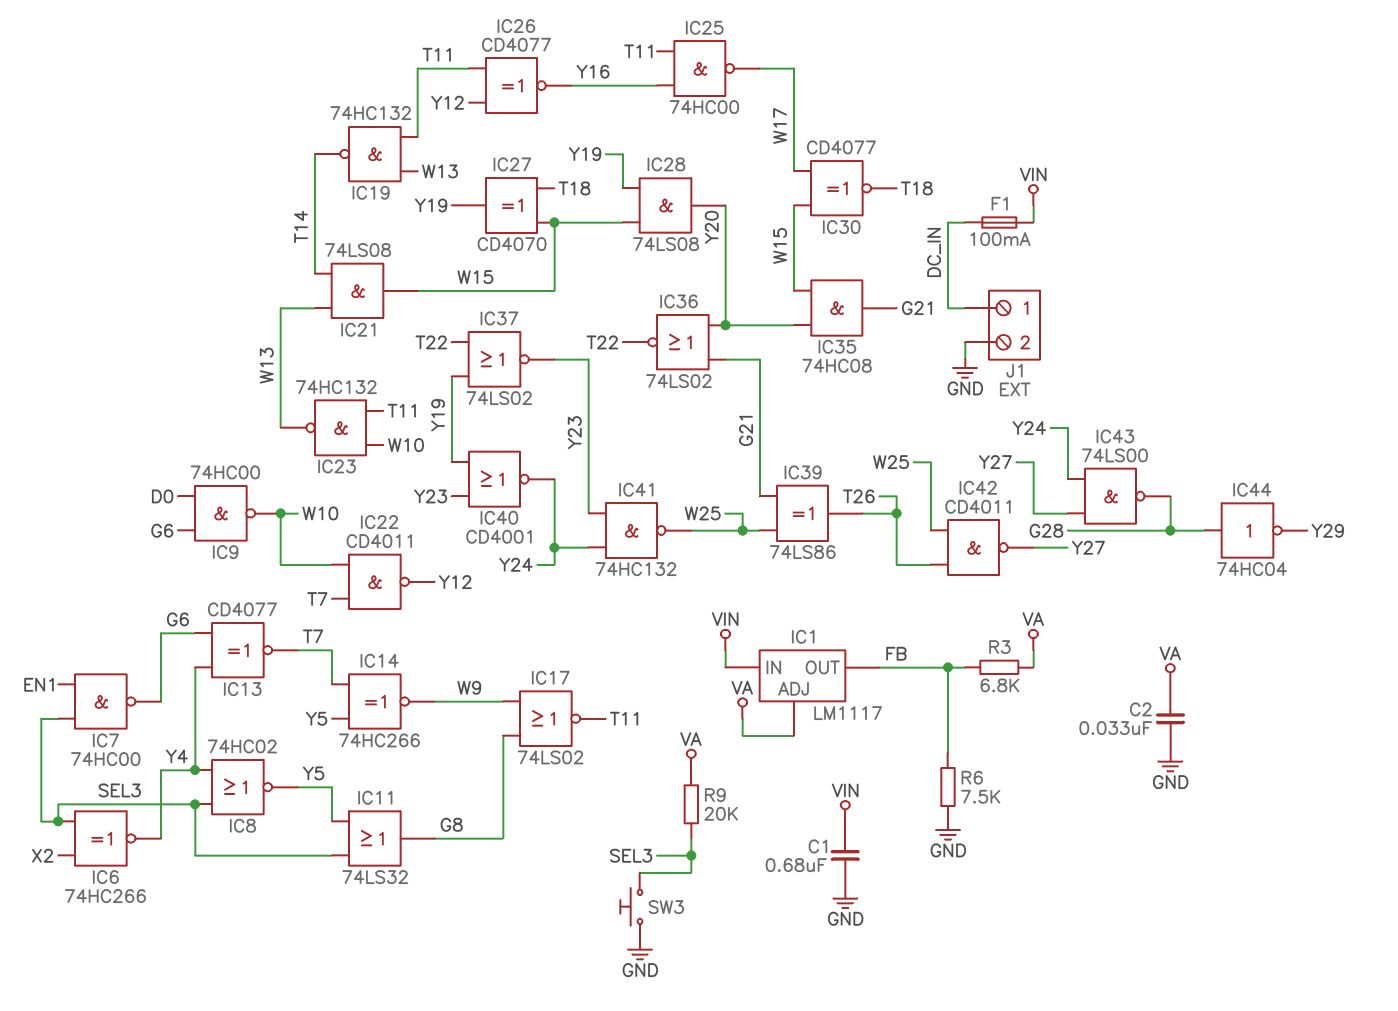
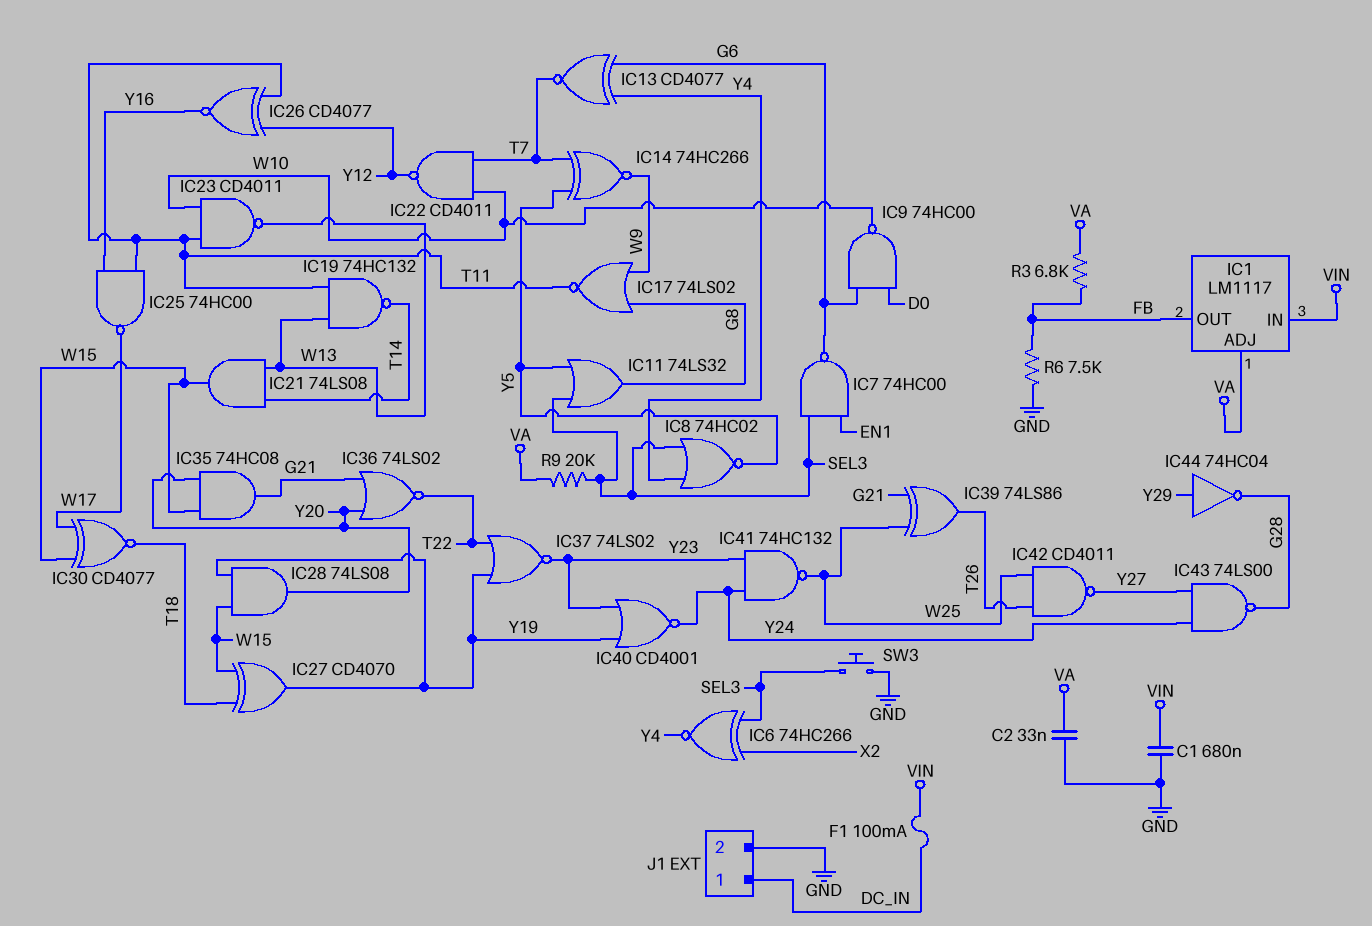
IC23: NAND 74HC132 (in T11, in W10, out W13) -> NAND CD4011 (in T11, in W10, out W13)
IC44: NOT 74HC04 (in G28, out Y29) -> NOT 74HC04 (in Y29, out G28)

